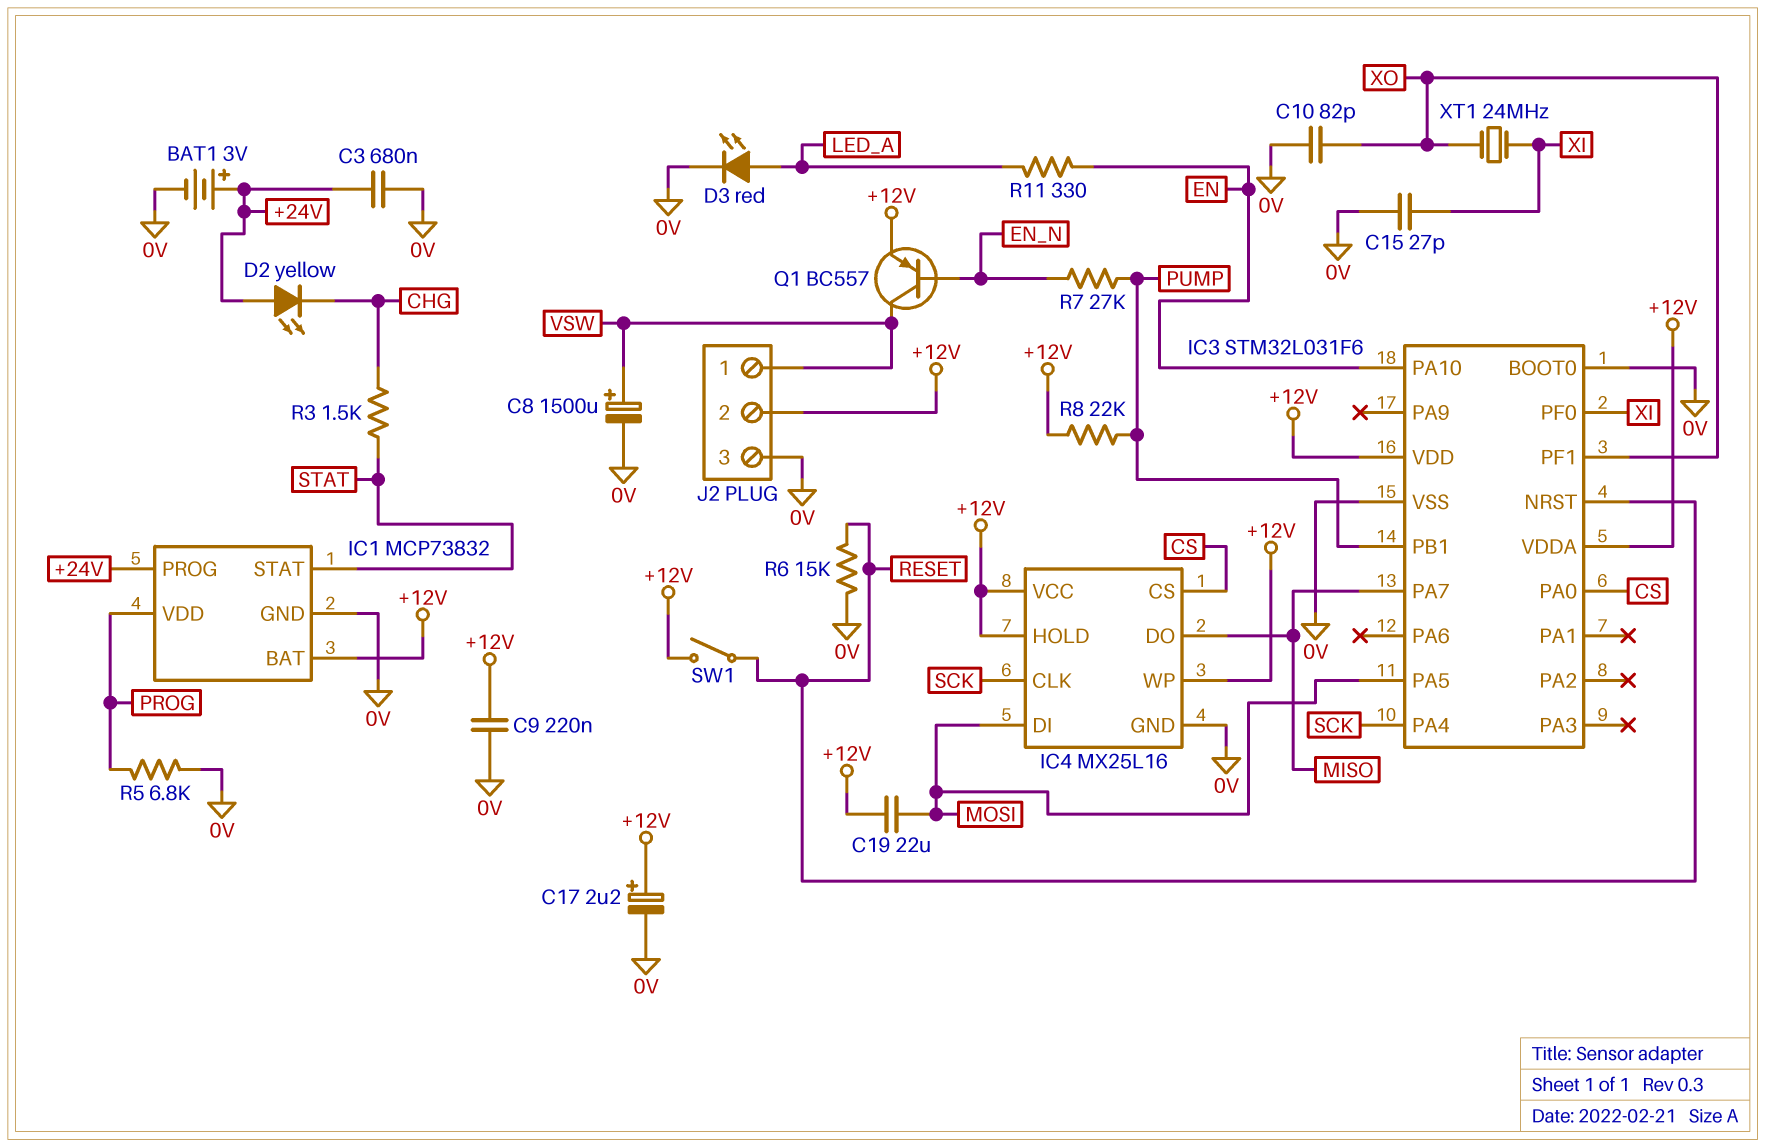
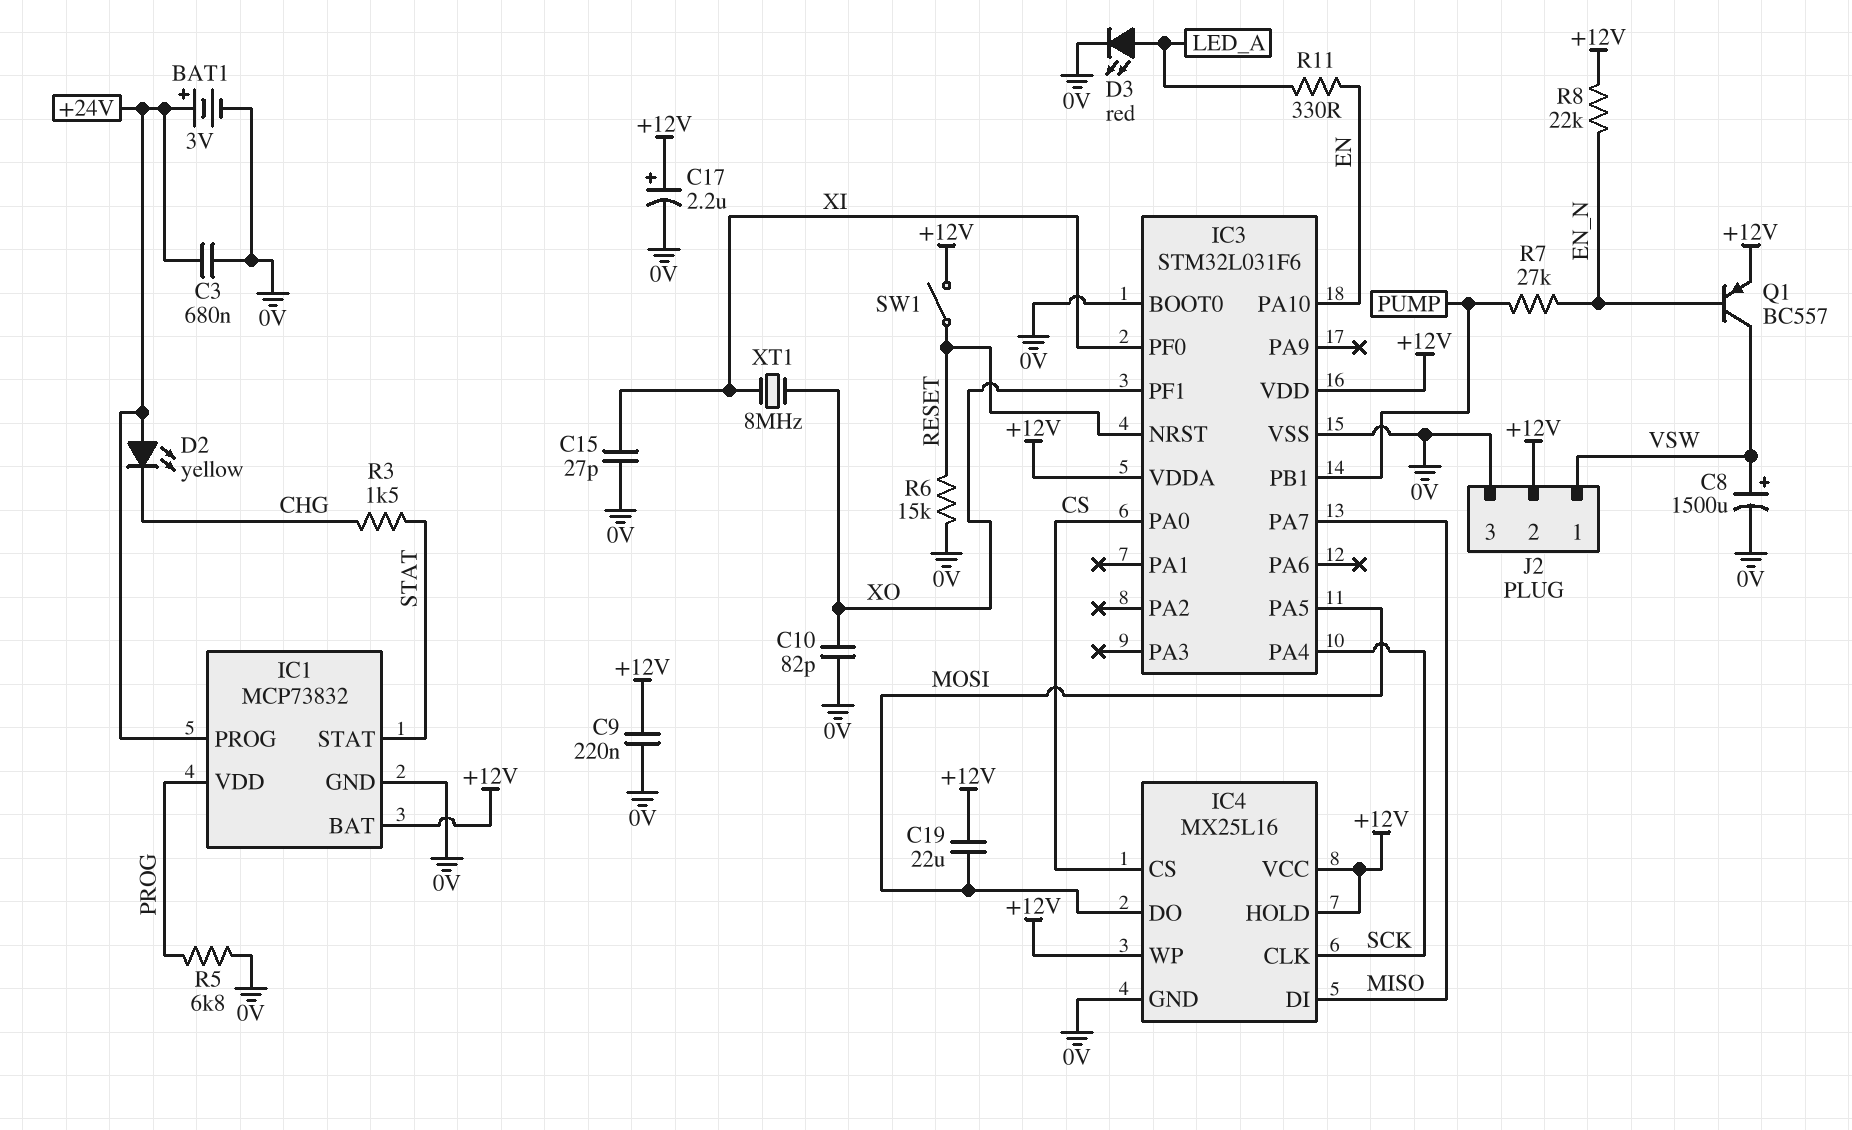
IC4 pin DI: MOSI -> MISO
IC4 pin DO: MISO -> MOSI
R8: 22k (+12V, PUMP) -> 22k (+12V, EN_N)
XT1: 24MHz (XI, XO) -> 8MHz (XI, XO)

